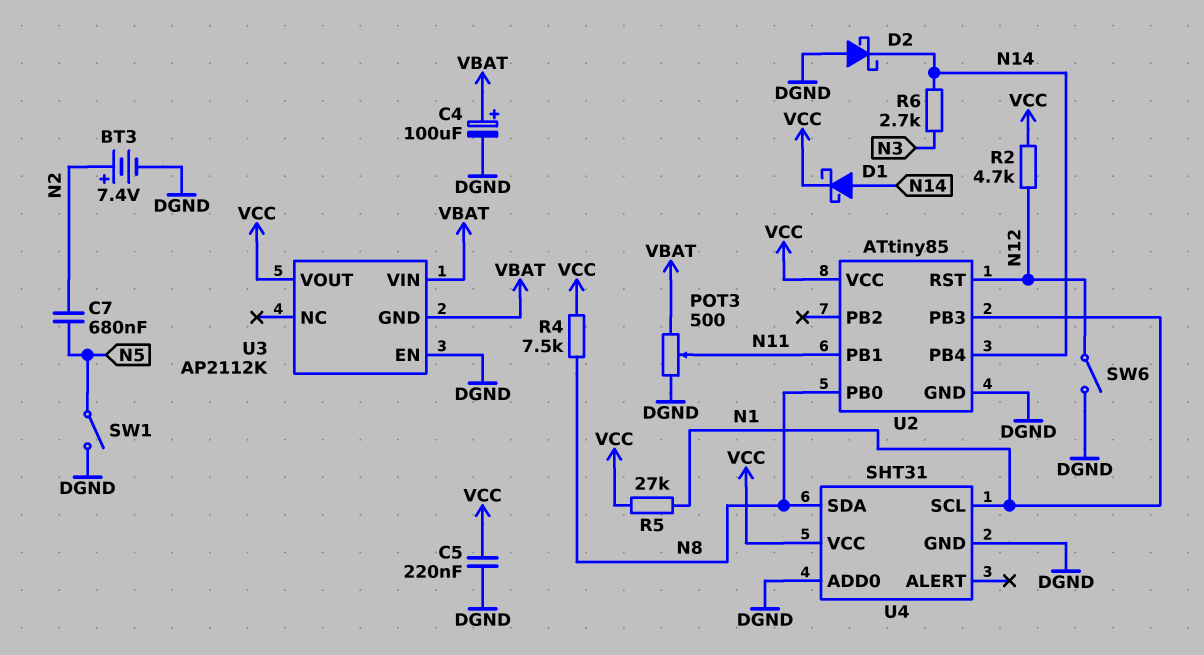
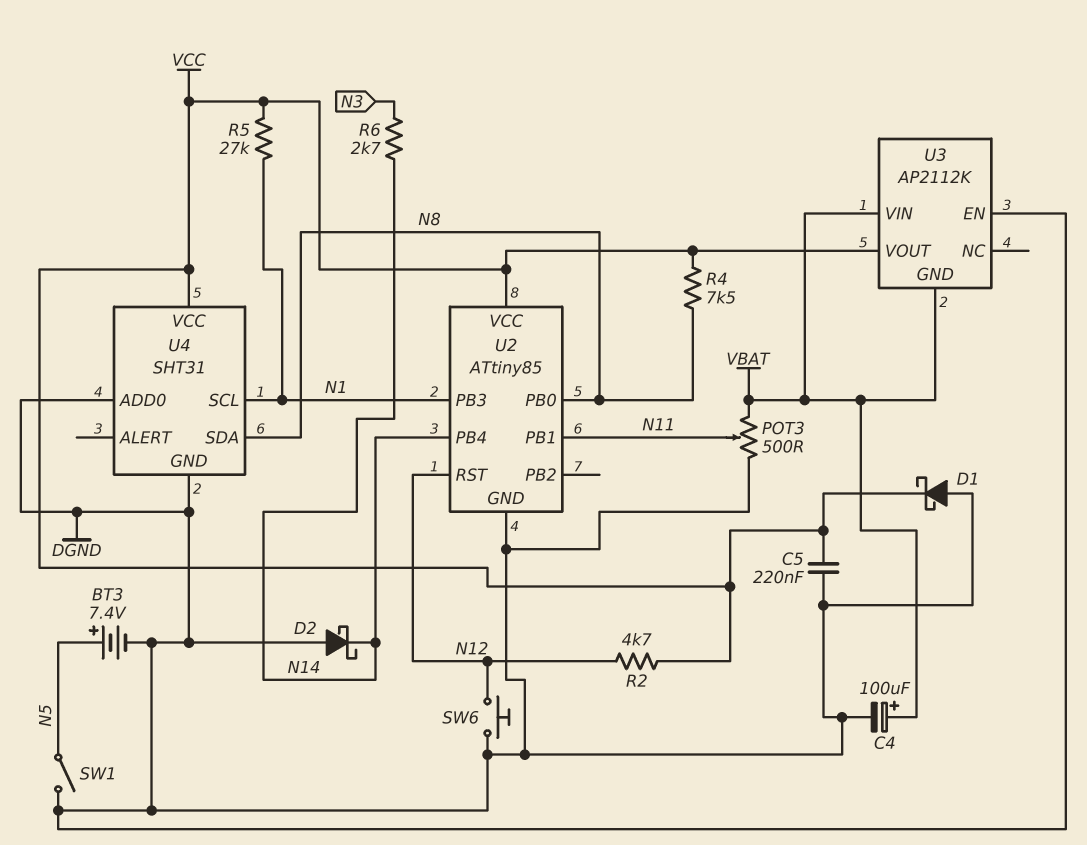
BT3: 7.4V (plus N2, minus DGND) -> 7.4V (plus N5, minus DGND)
C7: 680nF (N2, N5) -> none
D1: schottky (A N14, K VCC) -> schottky (A DGND, K VCC)
SW6: switch (DGND, N12) -> button (DGND, N12)

